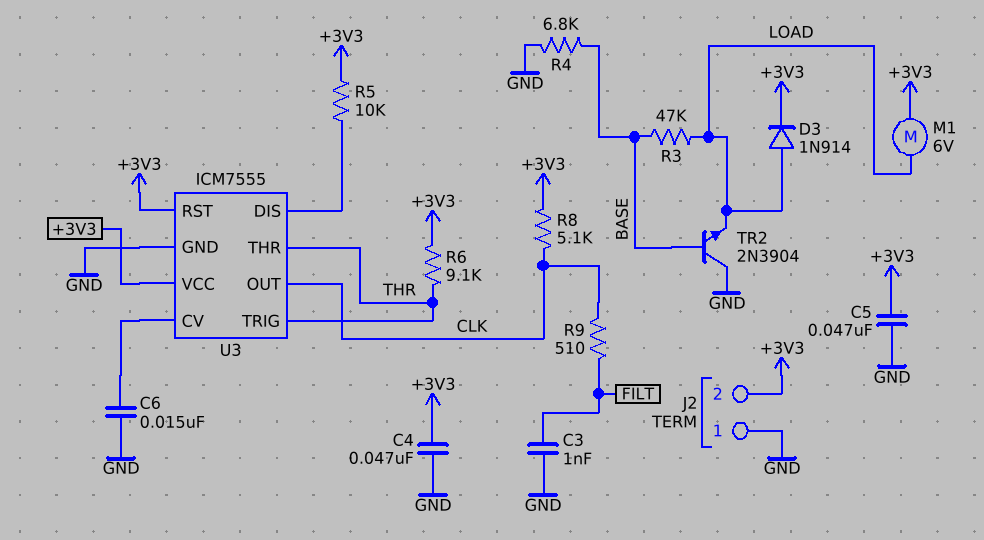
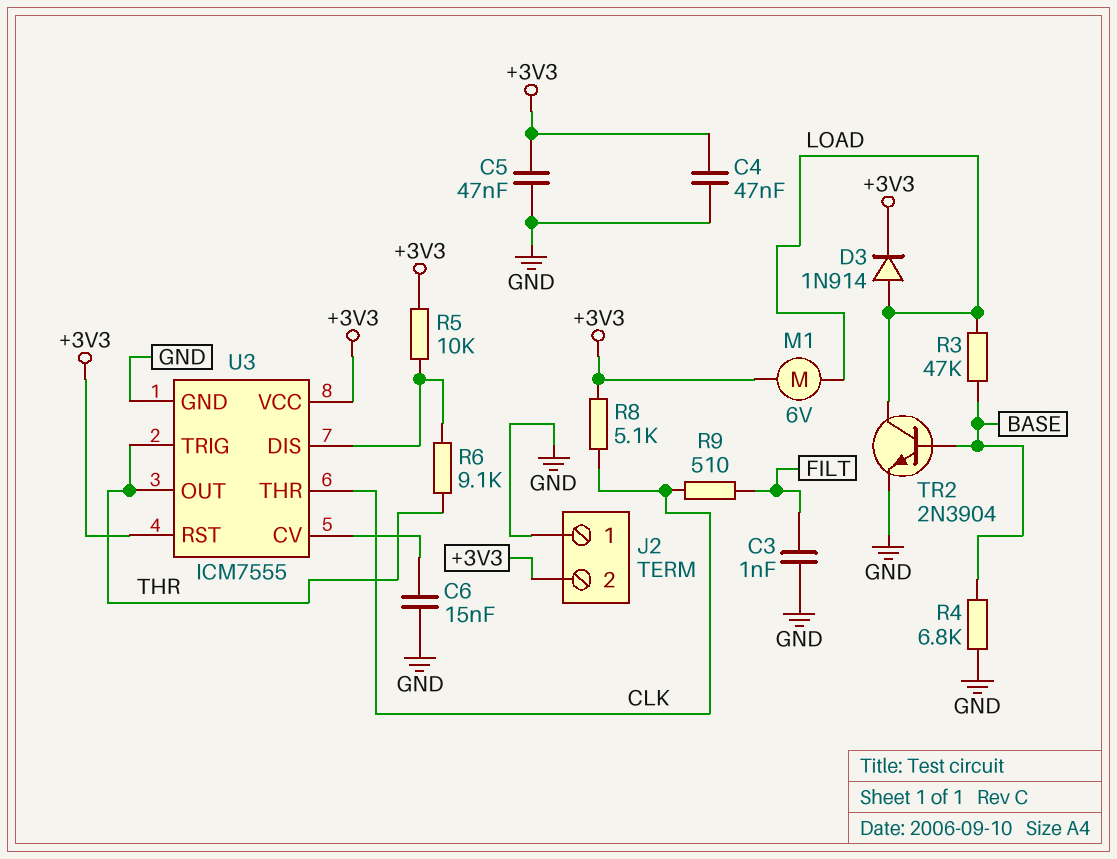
R6: 9.1k (+3V3, THR) -> 9.1k (THR, U3/DIS)
TR2: NPN 2N3904 (B BASE, C GND, E LOAD) -> NPN 2N3904 (B BASE, C LOAD, E GND)
U3 pin OUT: CLK -> THR
U3 pin THR: THR -> CLK

